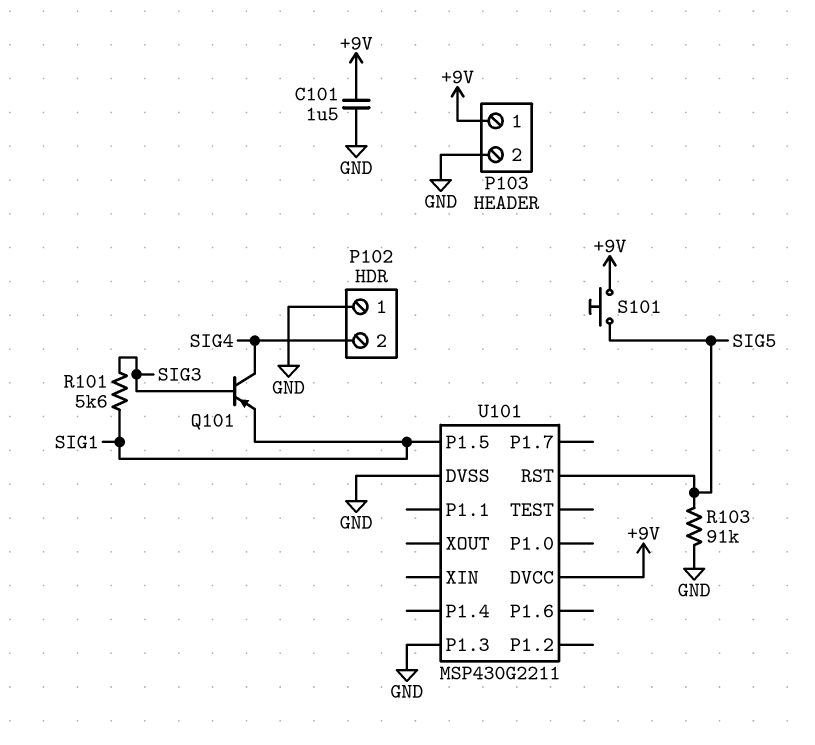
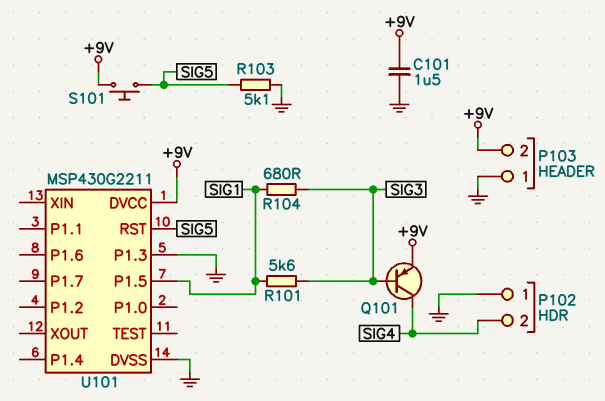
P103 pin 1: +9V -> GND
P103 pin 2: GND -> +9V
Q101: PNP (B SIG3, C SIG4, E SIG1) -> PNP (B SIG3, C SIG4, E +9V)
R103: 91k (GND, SIG5) -> 5.1k (GND, SIG5)
R104: none -> 680 (SIG1, SIG3)

